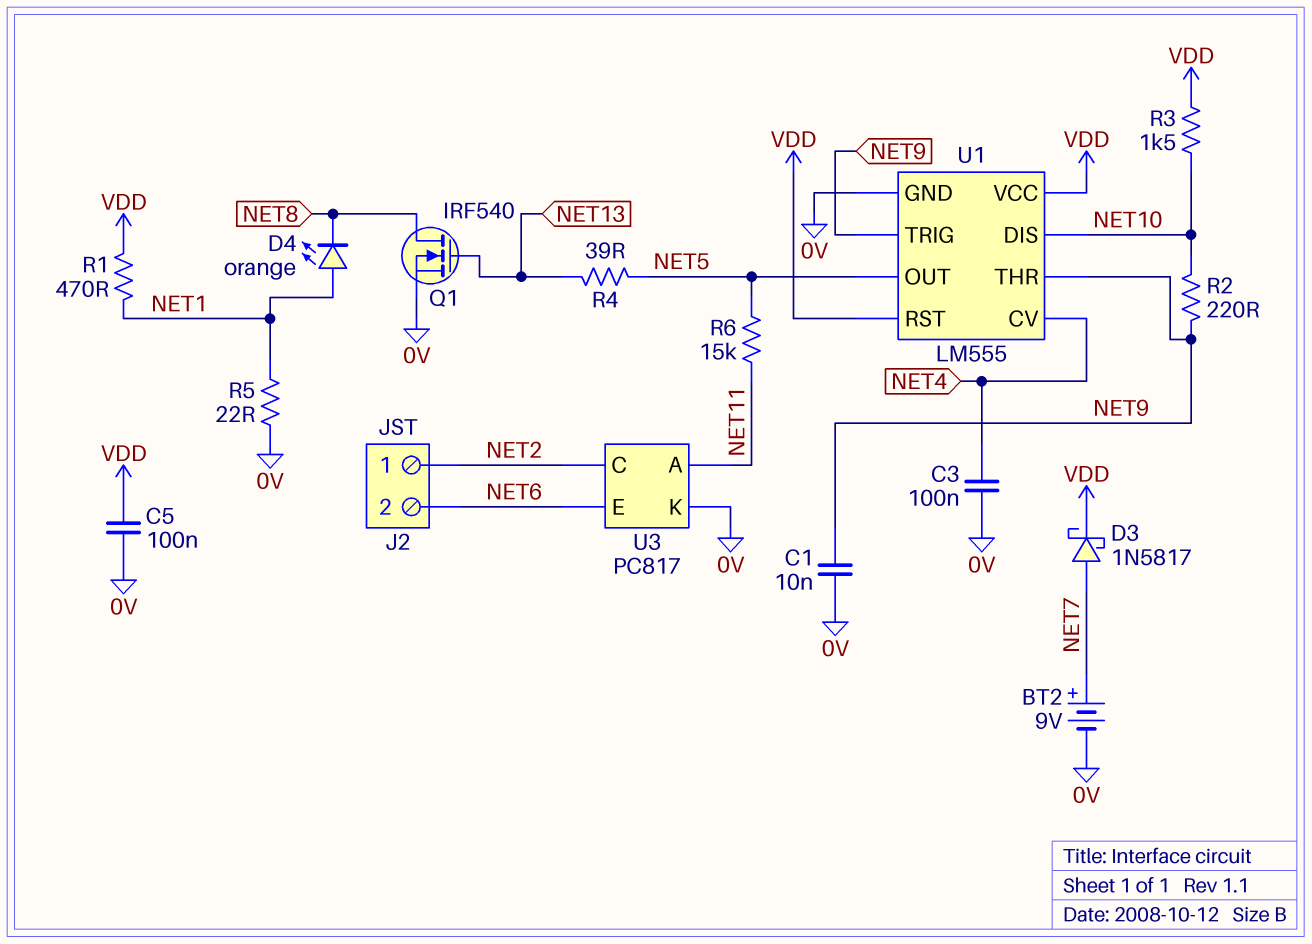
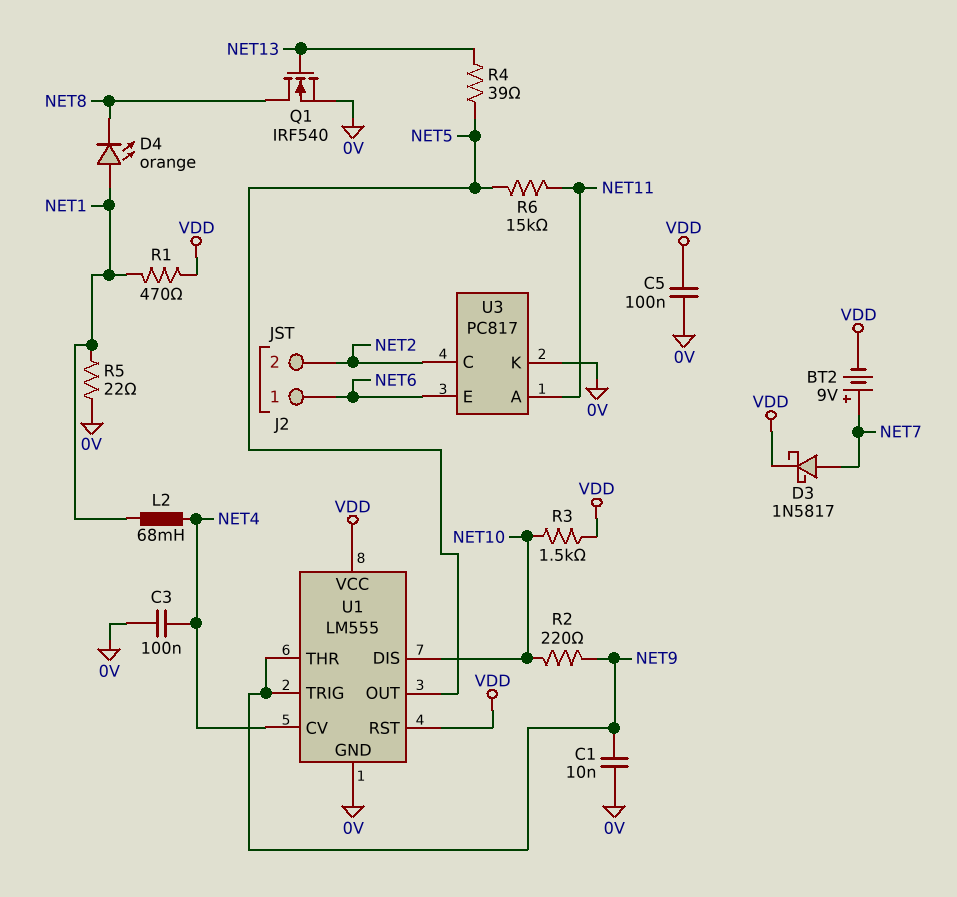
BT2: 9V (plus NET7, minus 0V) -> 9V (plus NET7, minus VDD)
J2 pin 1: NET2 -> NET6
J2 pin 2: NET6 -> NET2
L2: none -> 68mH (NET1, NET4)

